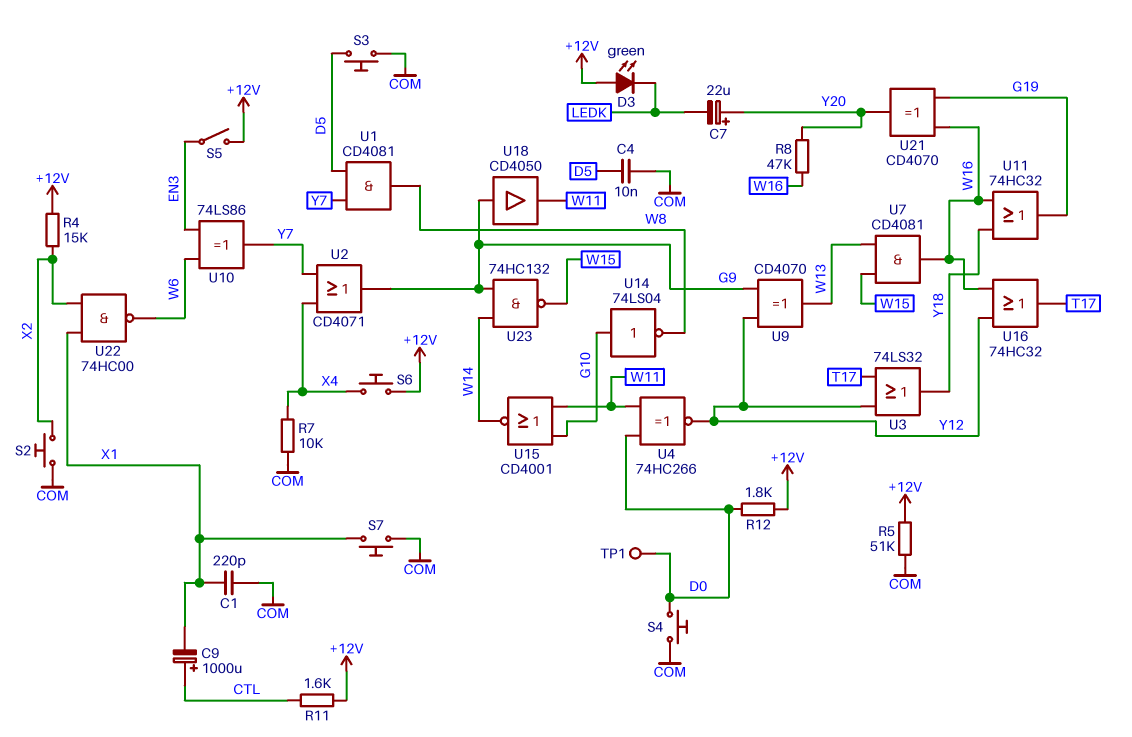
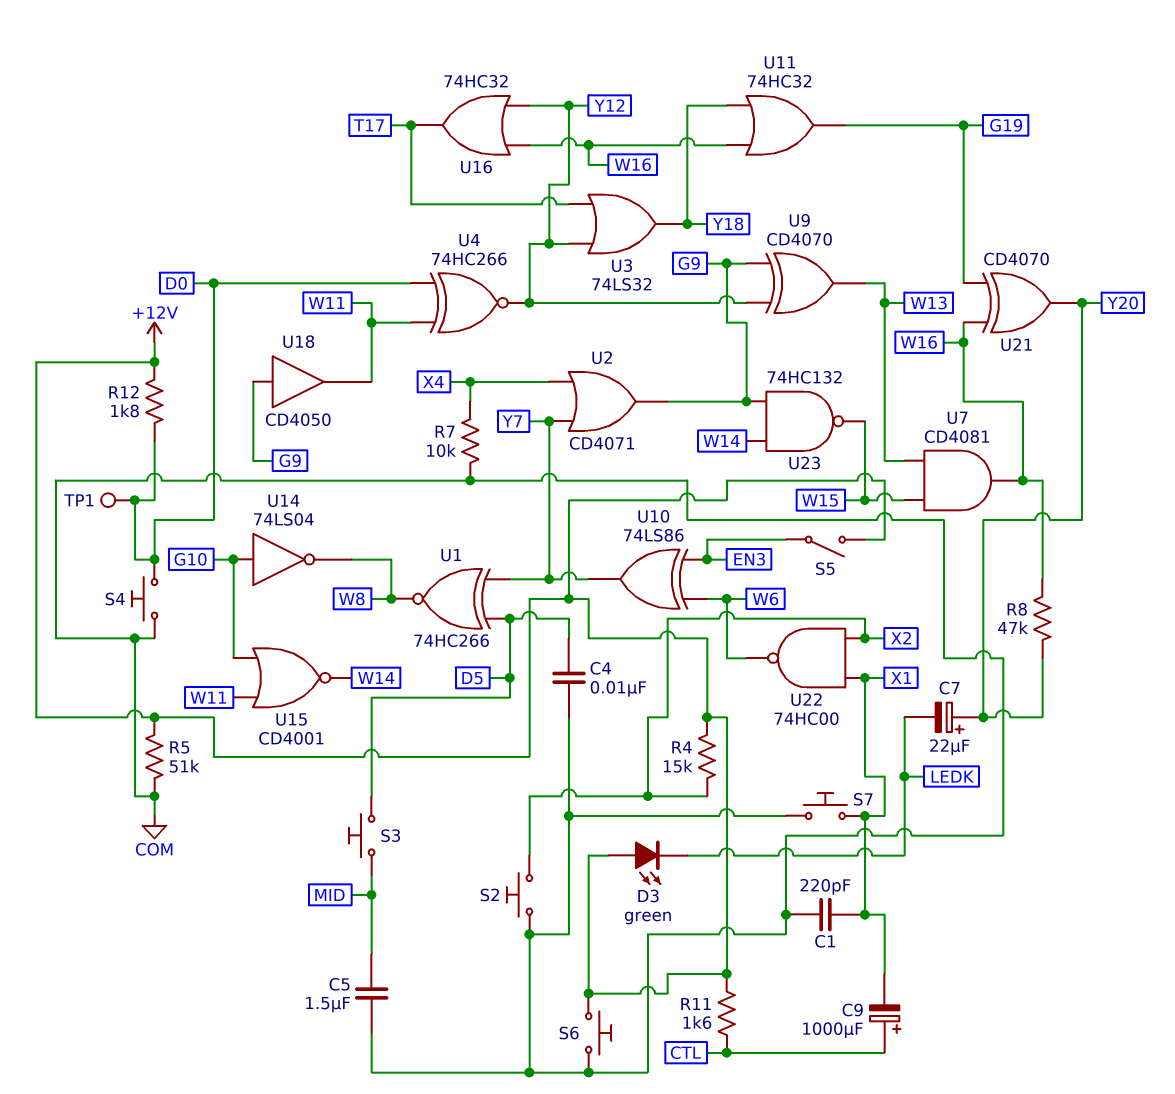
C5: none -> 1.5uF (COM, MID)
S3: button (COM, D5) -> button (D5, MID)
S6: button (+12V, X4) -> button (+12V, COM)
U1: AND CD4081 (in D5, in Y7, out W8) -> XNOR 74HC266 (in D5, in Y7, out W8)

